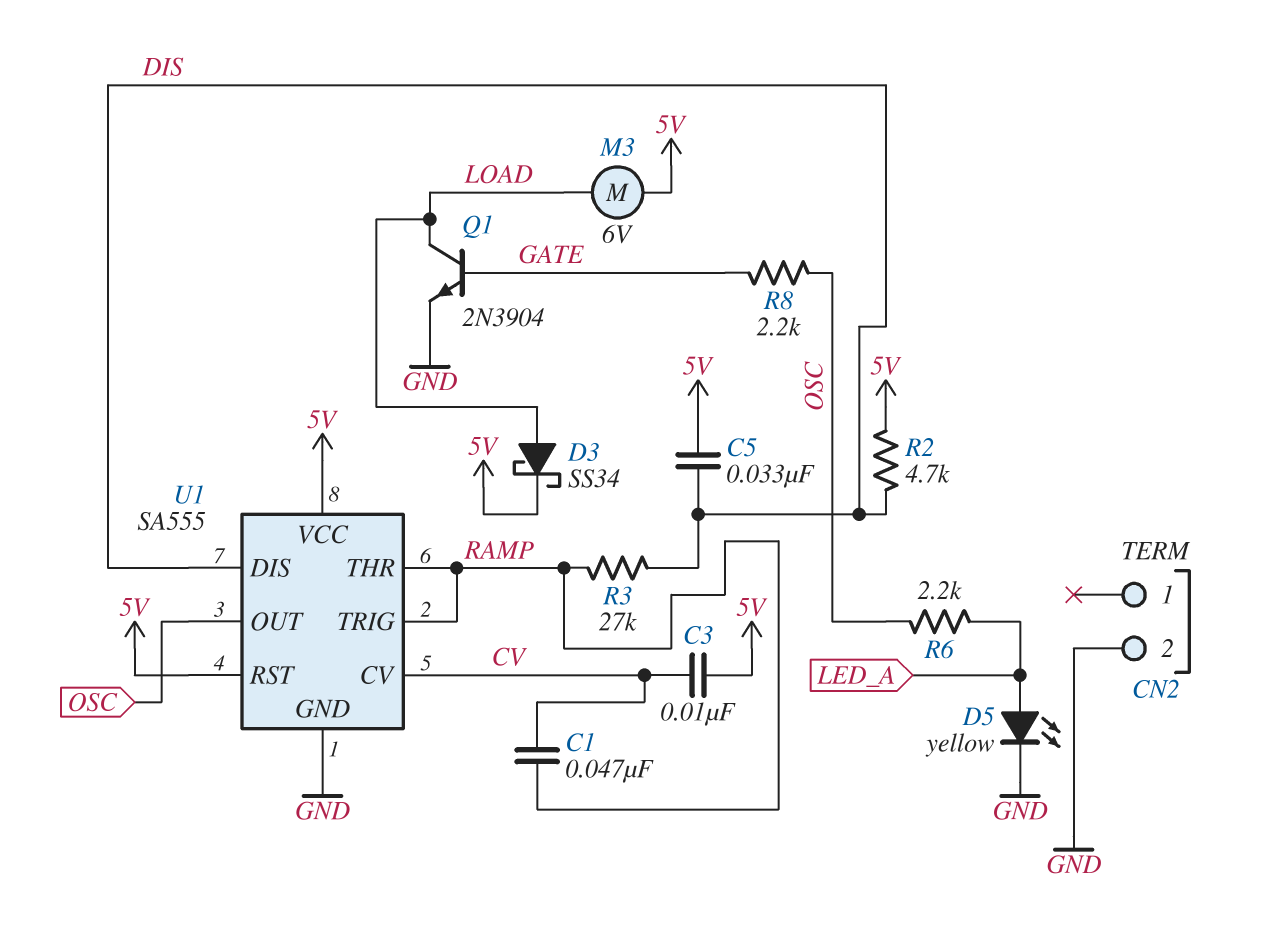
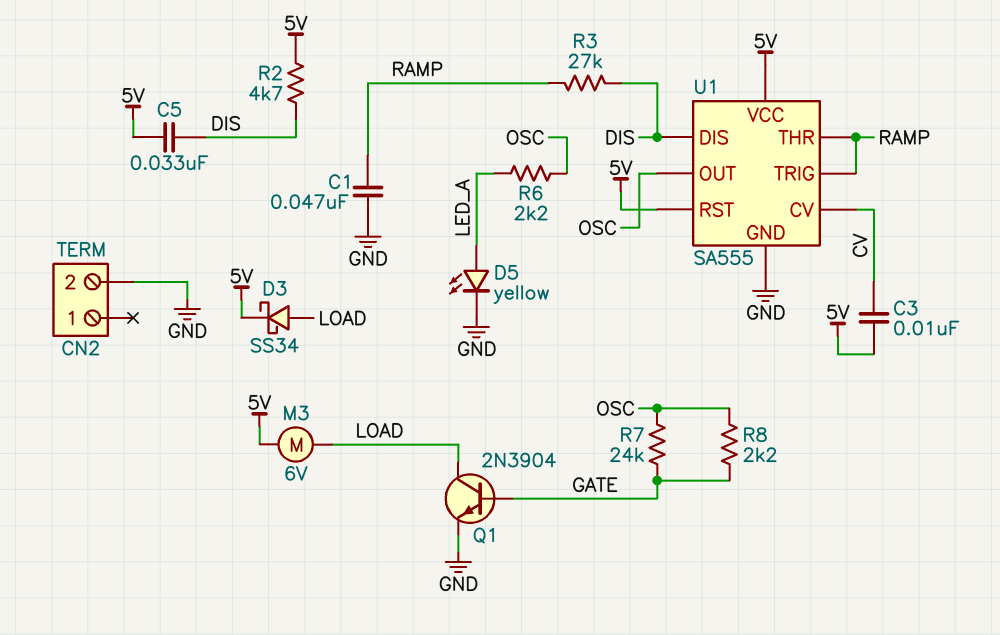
C1: 47nF (CV, RAMP) -> 47nF (GND, RAMP)
R7: none -> 24k (GATE, OSC)

